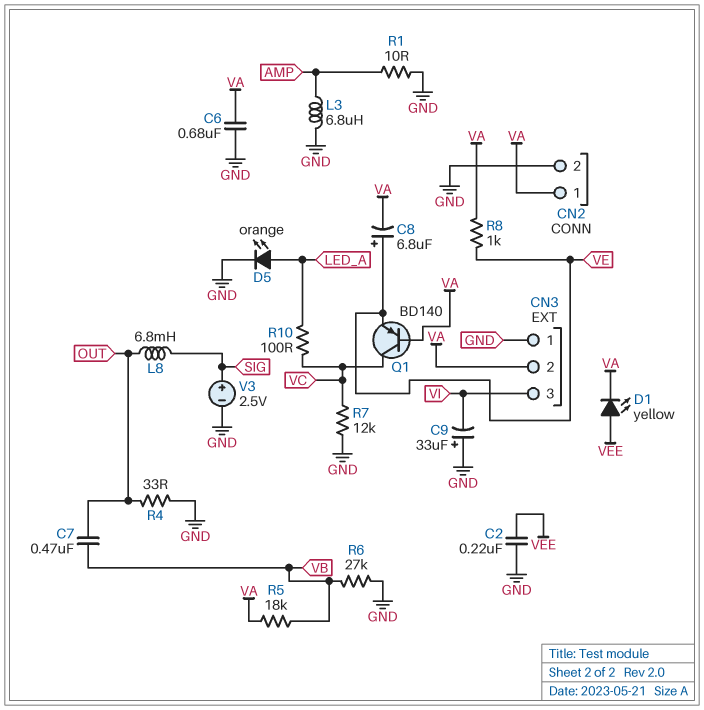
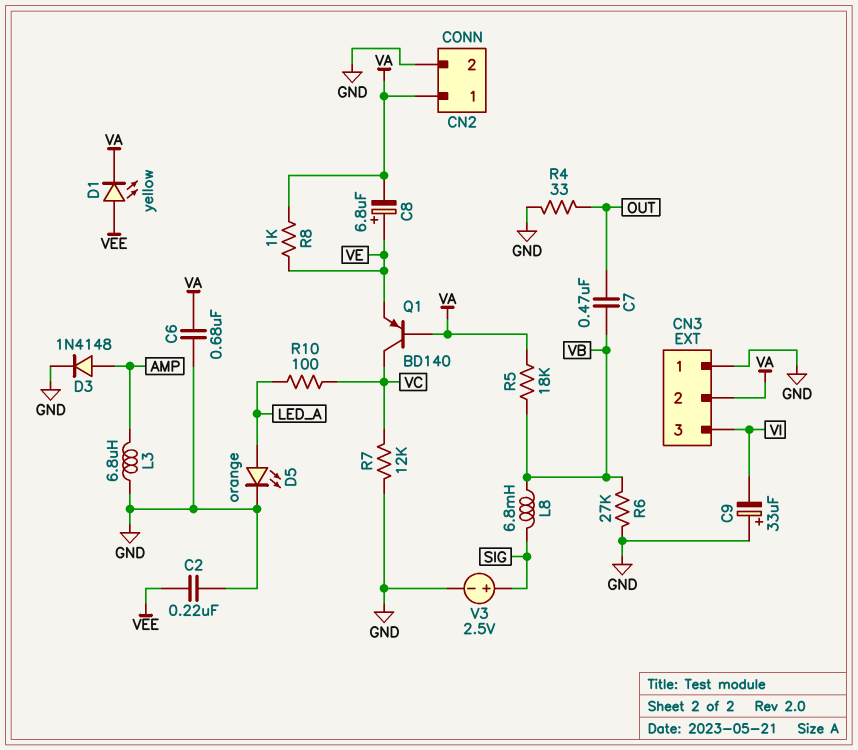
D3: none -> diode 1N4148 (A AMP, K GND)
L8: 6.8mH (OUT, SIG) -> 6.8mH (SIG, VB)
R1: 10 (AMP, GND) -> none

